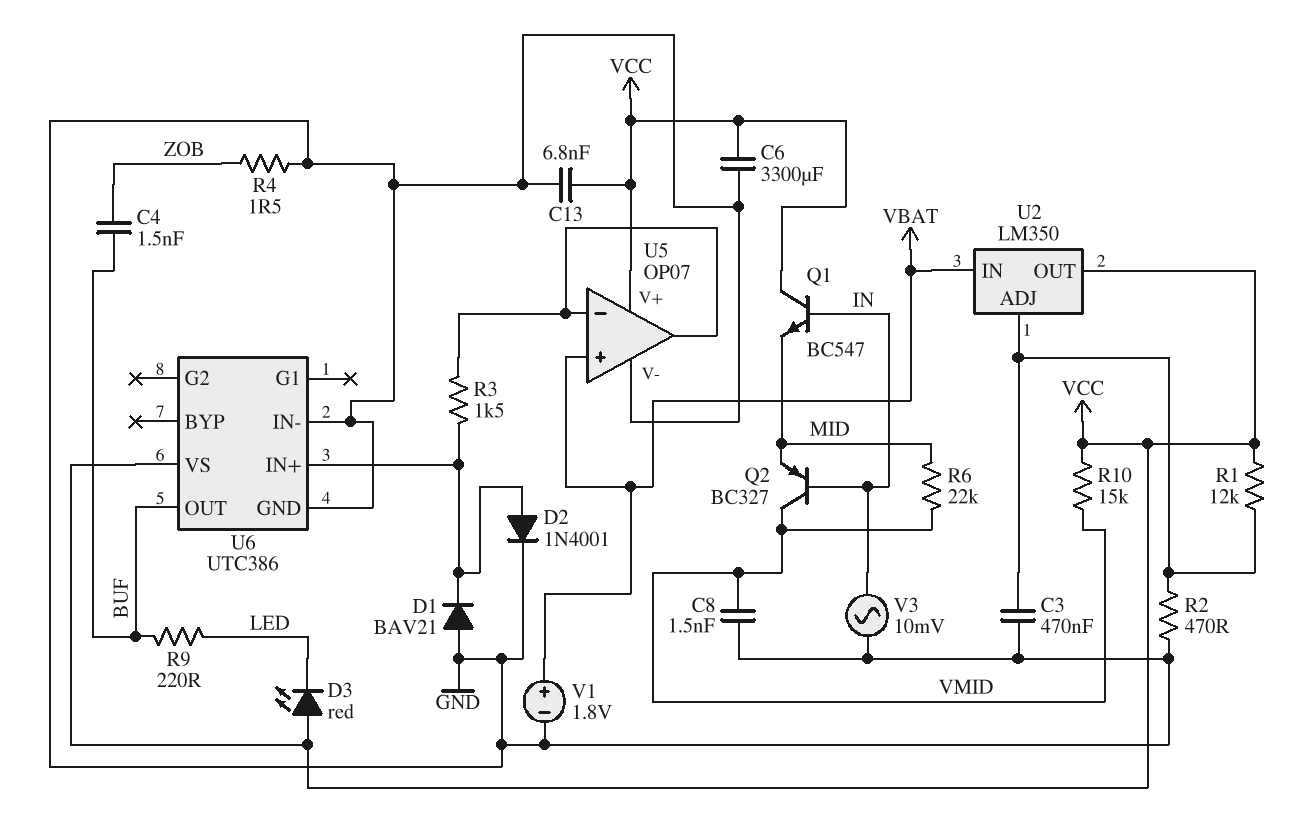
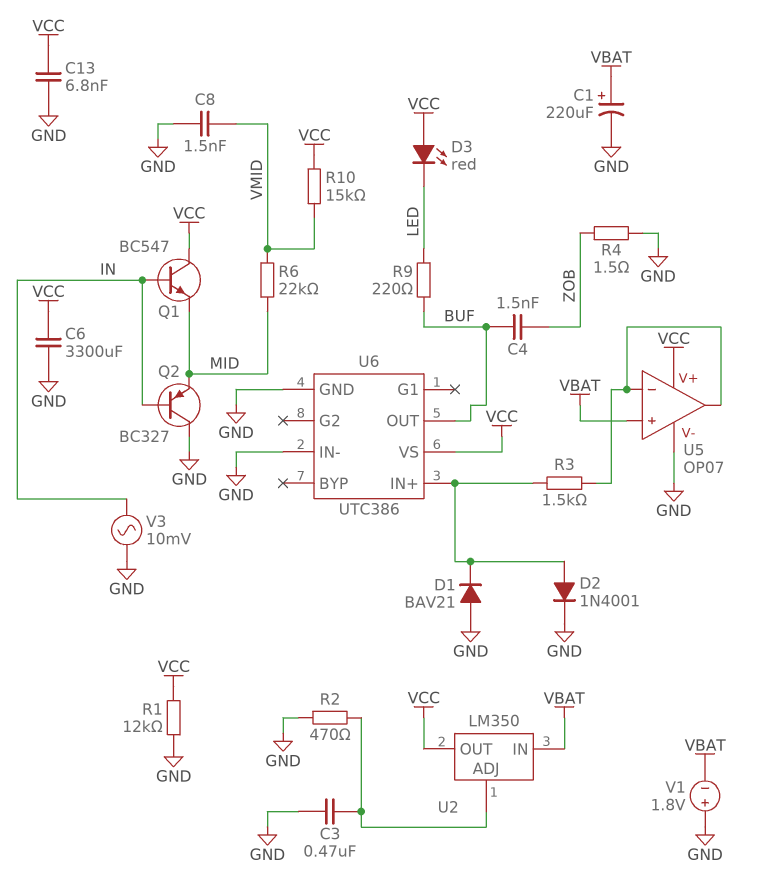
C1: none -> 220uF (plus VBAT, minus GND)
Q2: PNP BC327 (B IN, C VMID, E MID) -> PNP BC327 (B IN, C GND, E MID)
R1: 12k (U2/ADJ, VCC) -> 12k (GND, VCC)
V1: 1.8V (plus VBAT, minus GND) -> 1.8V (plus GND, minus VBAT)

